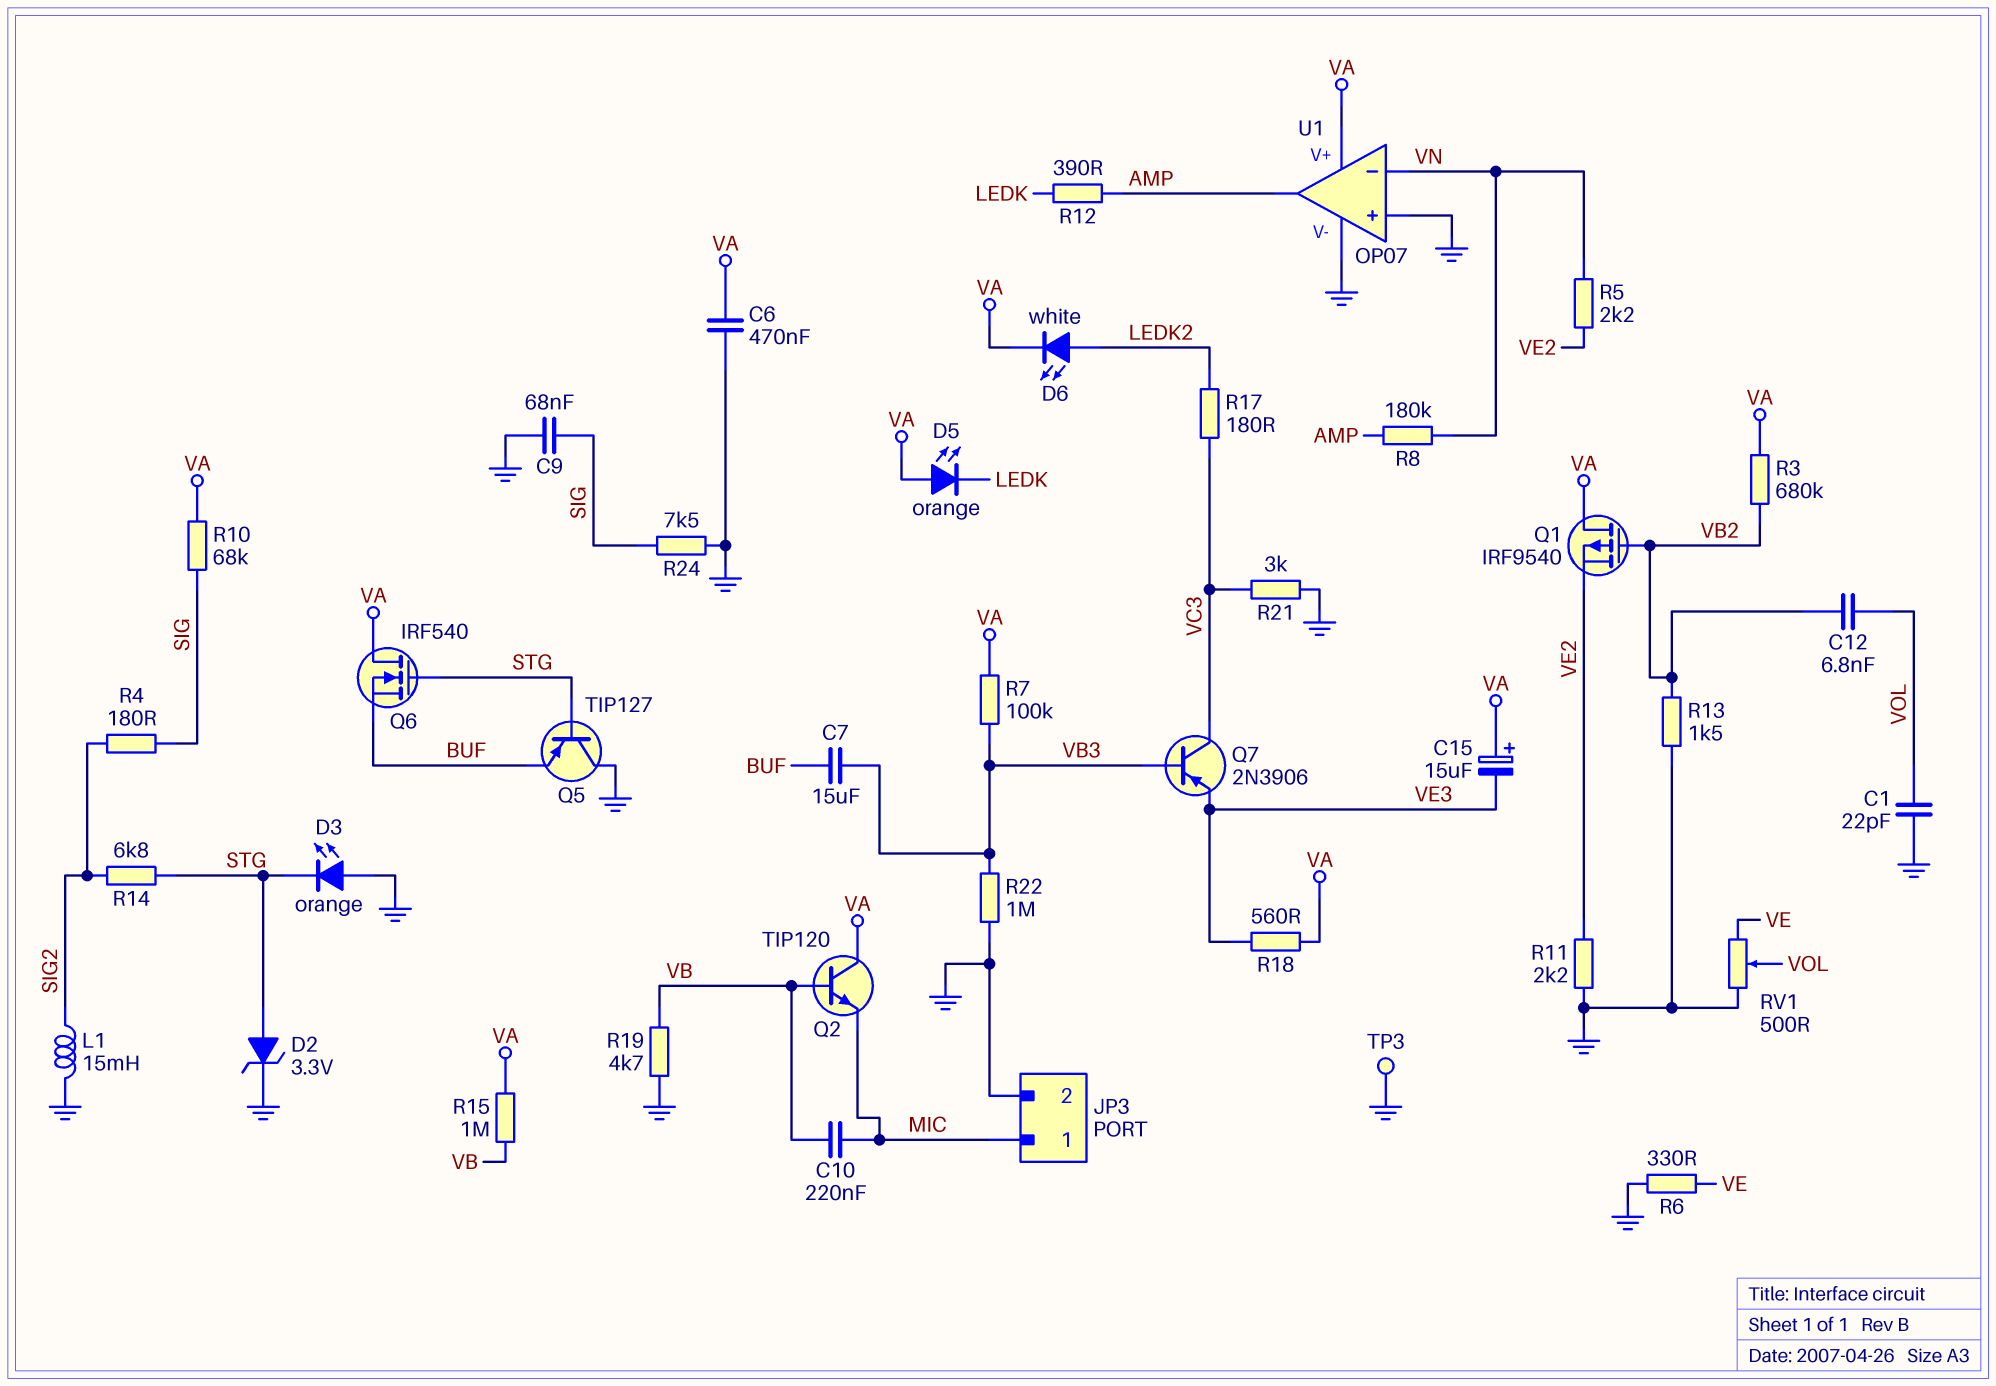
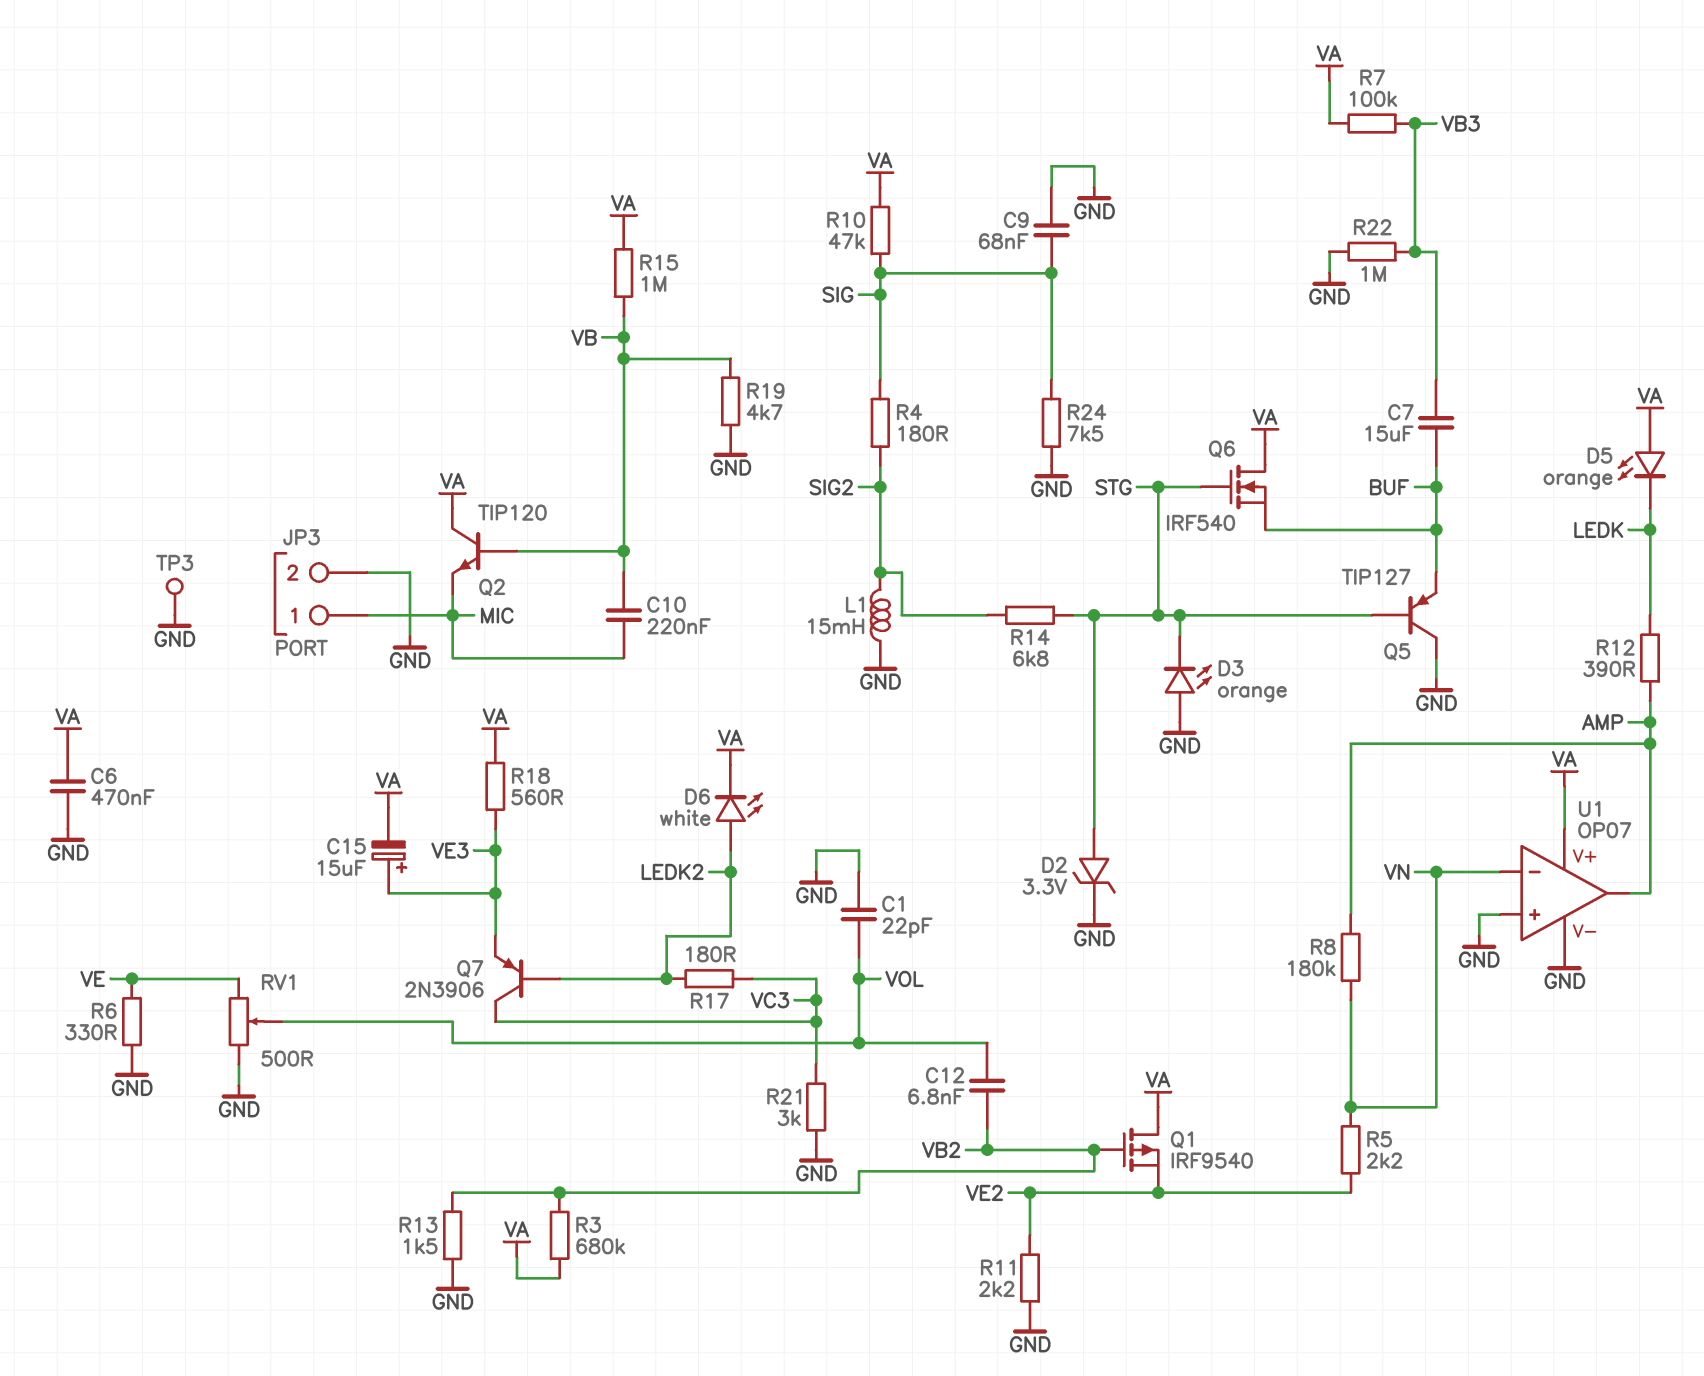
C15: 15uF (plus VA, minus VE3) -> 15uF (plus VE3, minus VA)
Q7: PNP 2N3906 (B VB3, C VC3, E VE3) -> PNP 2N3906 (B LEDK2, C VC3, E VE3)
R10: 68k (SIG, VA) -> 47k (SIG, VA)

